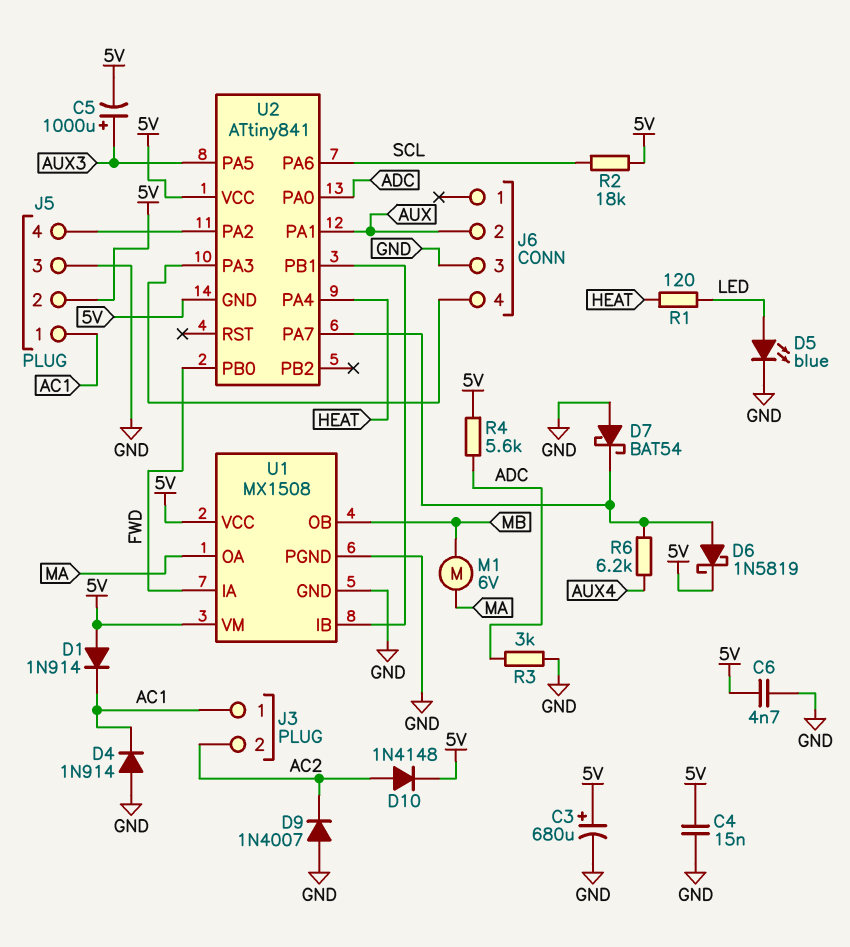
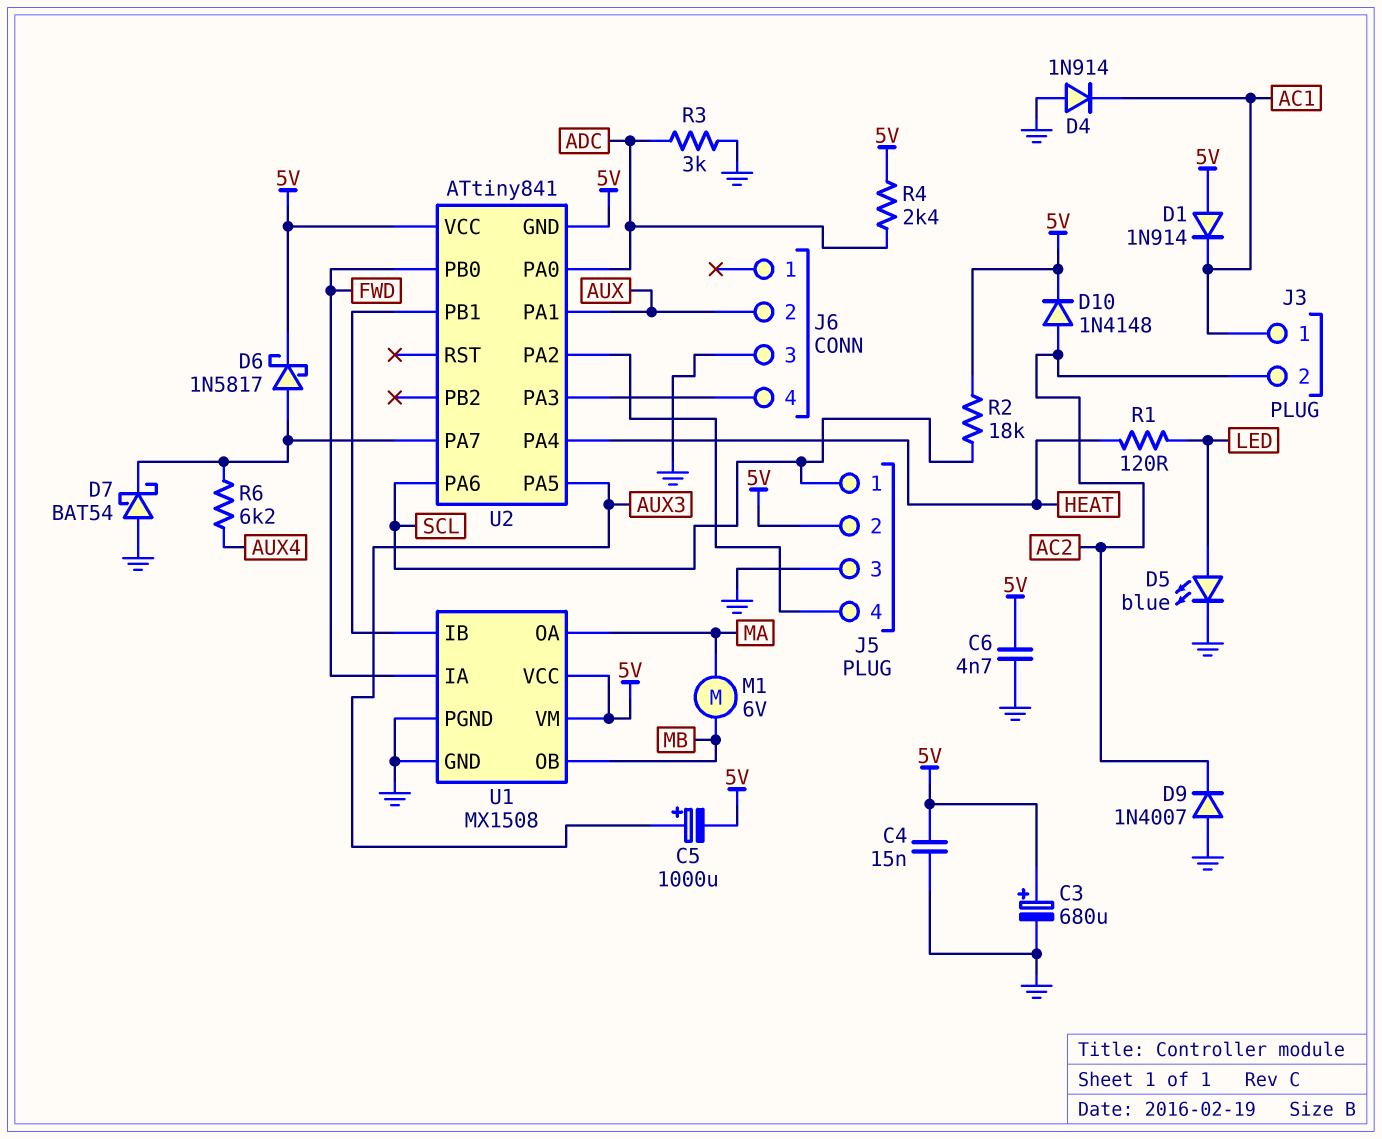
D6: schottky 1N5819 (A U2/PA7, K 5V) -> schottky 1N5817 (A U2/PA7, K 5V)
J5 pin 1: AC1 -> SCL
R4: 5.6k (5V, ADC) -> 2.4k (5V, ADC)

